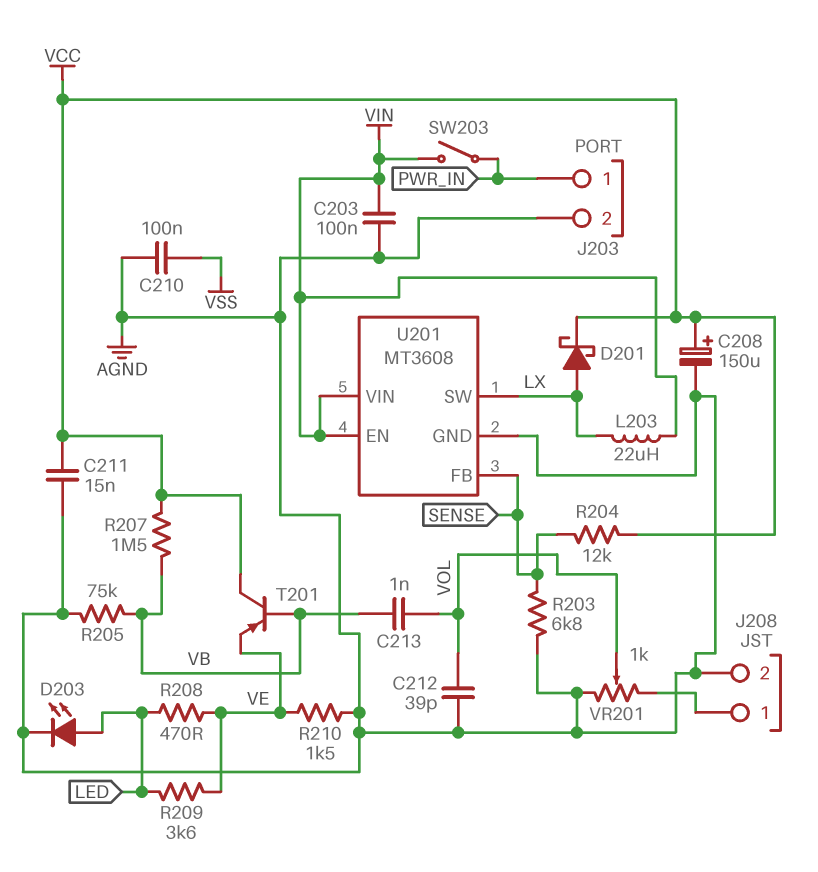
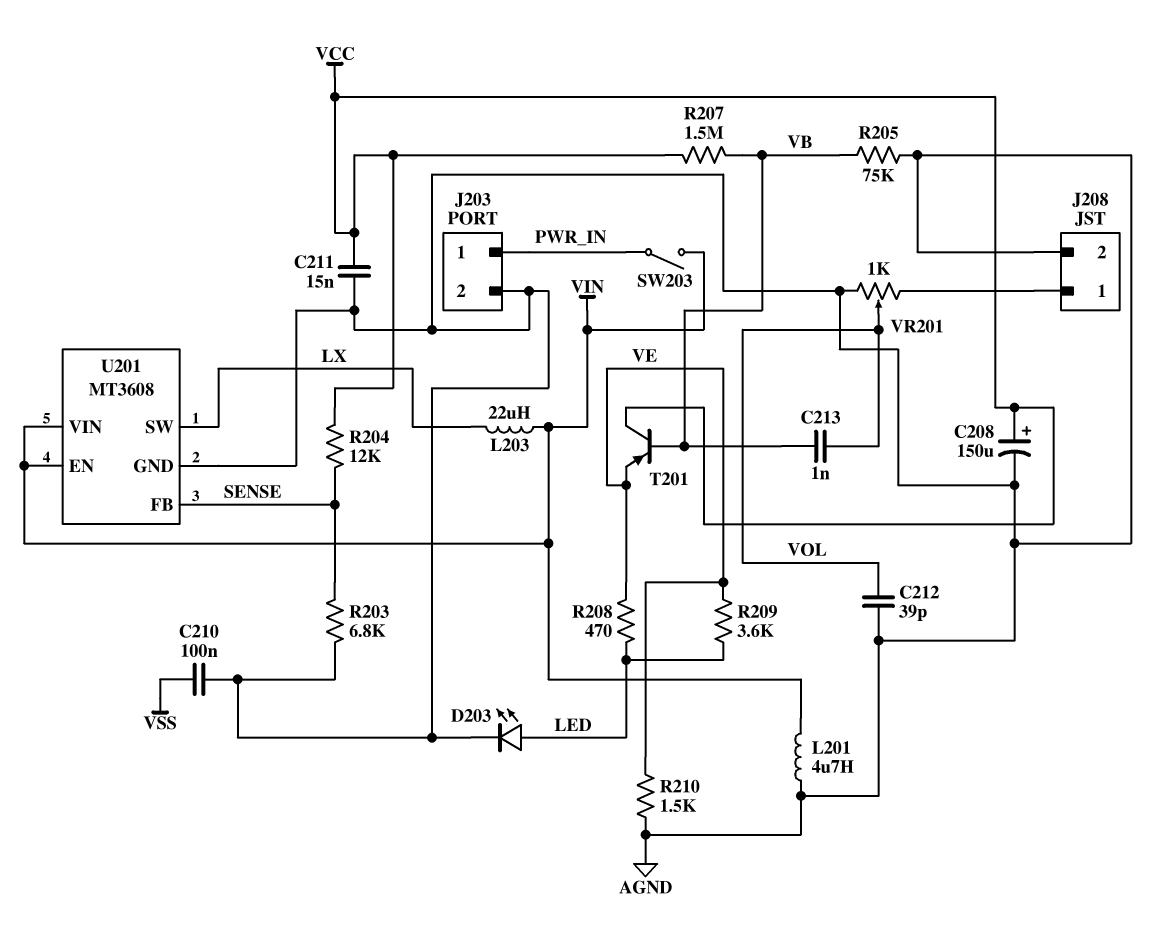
C203: 100nF (AGND, VIN) -> none
D201: schottky (A LX, K VCC) -> none
L201: none -> 4.7uH (AGND, VIN)

